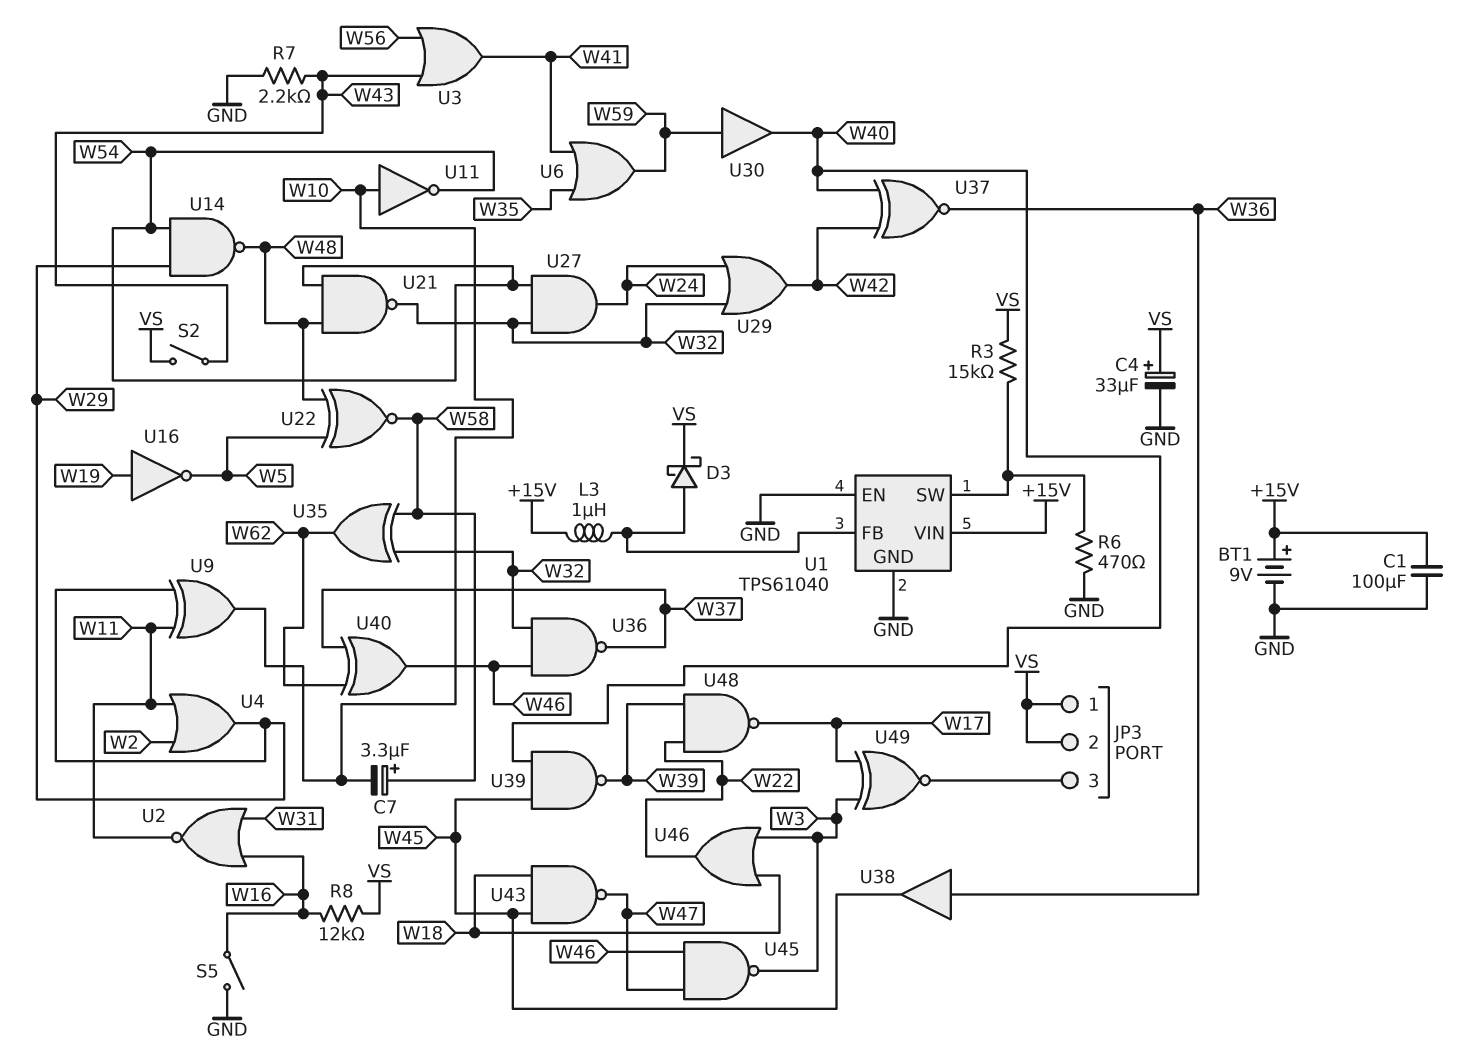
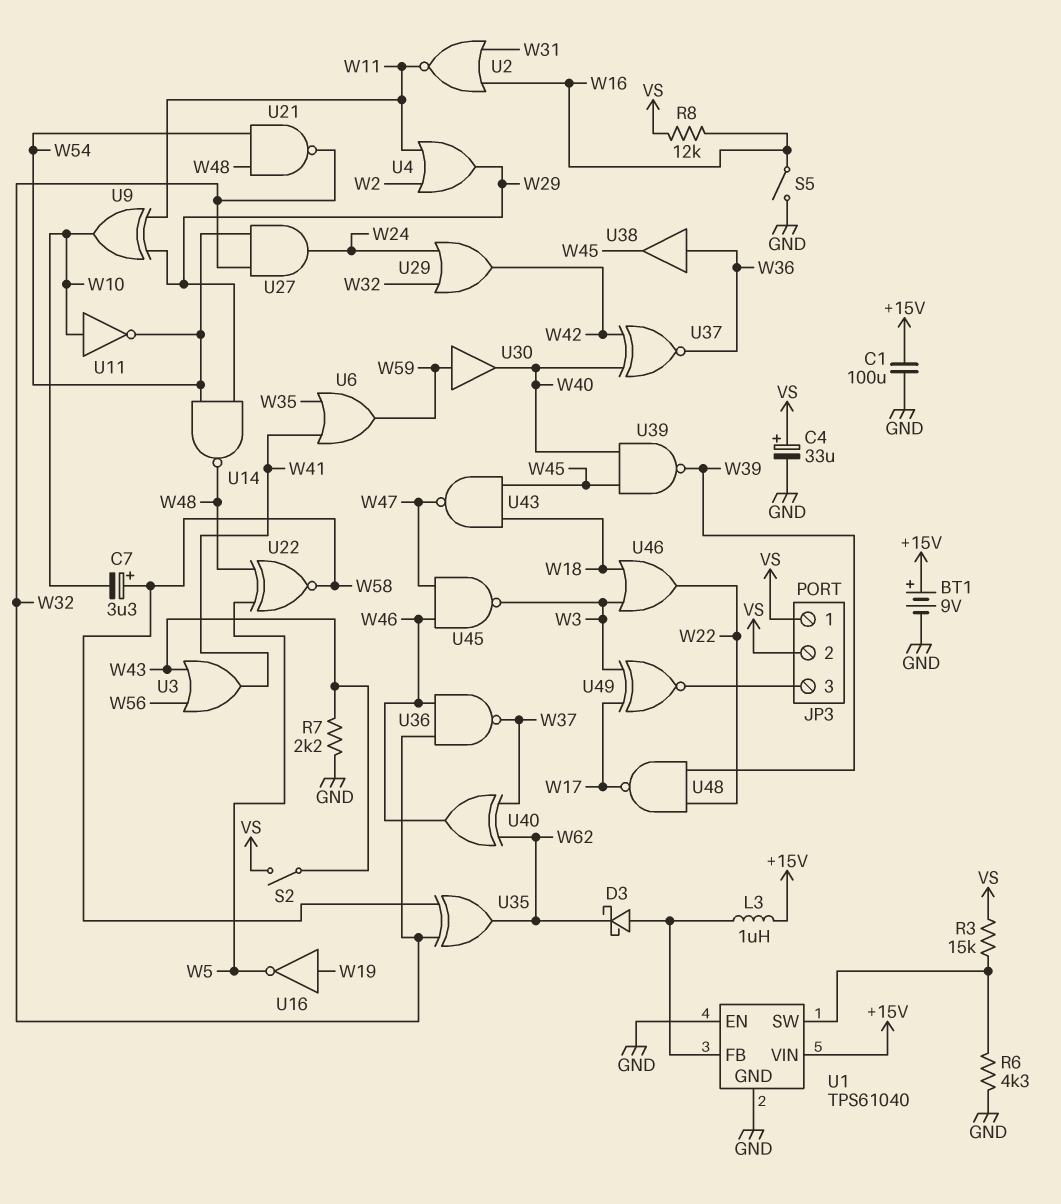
D3: schottky (A U1/FB, K VS) -> schottky (A U1/FB, K W62)
R6: 470 (GND, U1/SW) -> 4.3k (GND, U1/SW)

